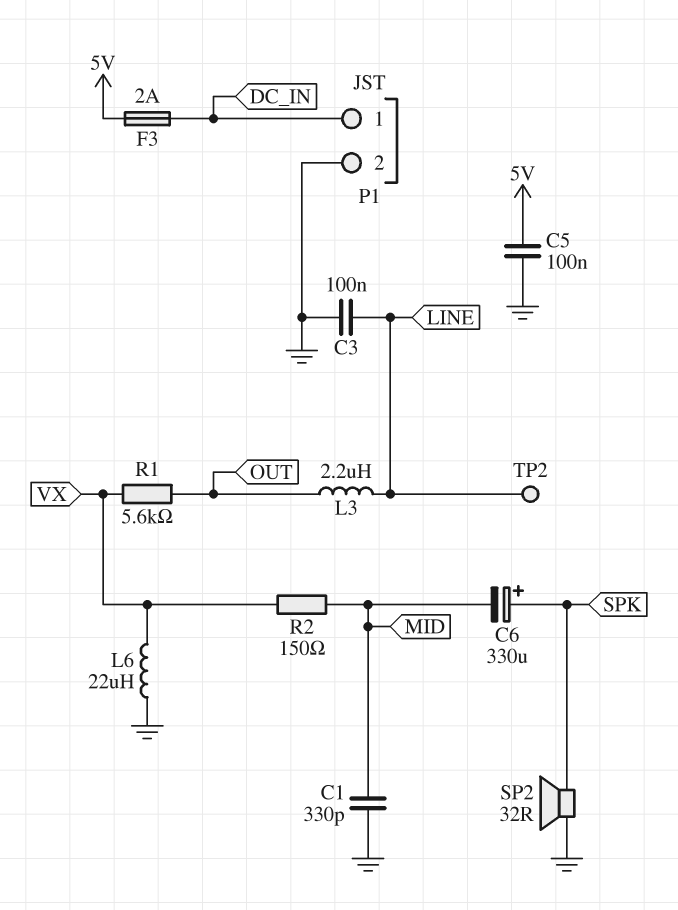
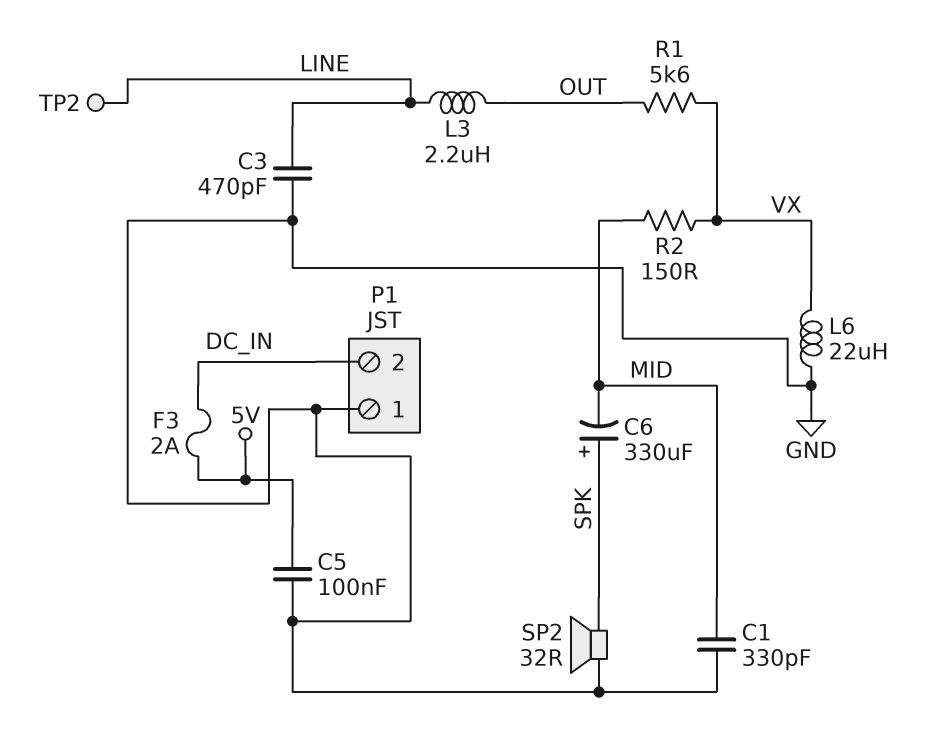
C3: 100nF (GND, LINE) -> 470pF (GND, LINE)
P1 pin 1: DC_IN -> GND
P1 pin 2: GND -> DC_IN

